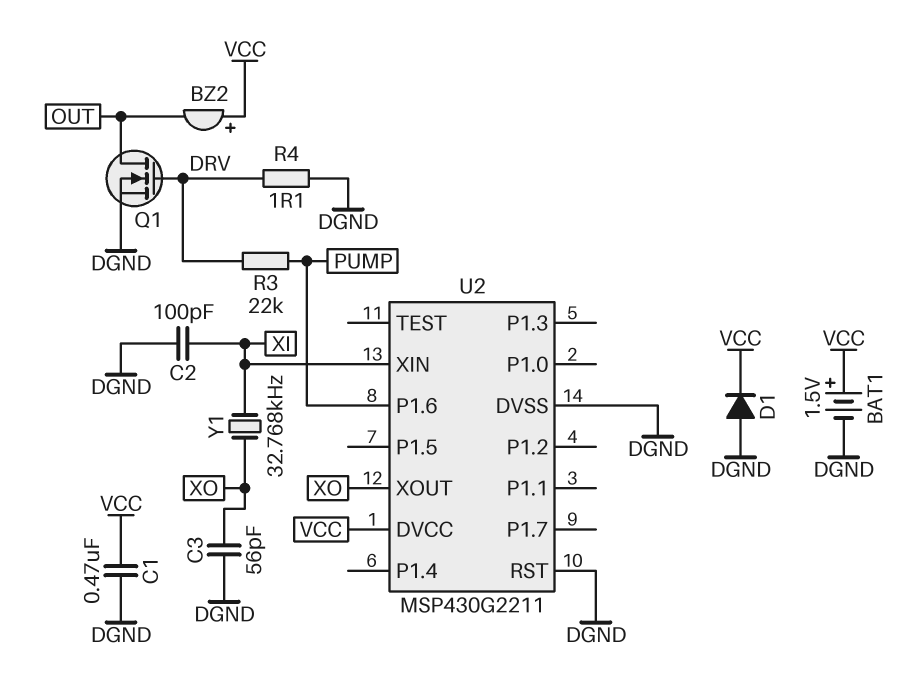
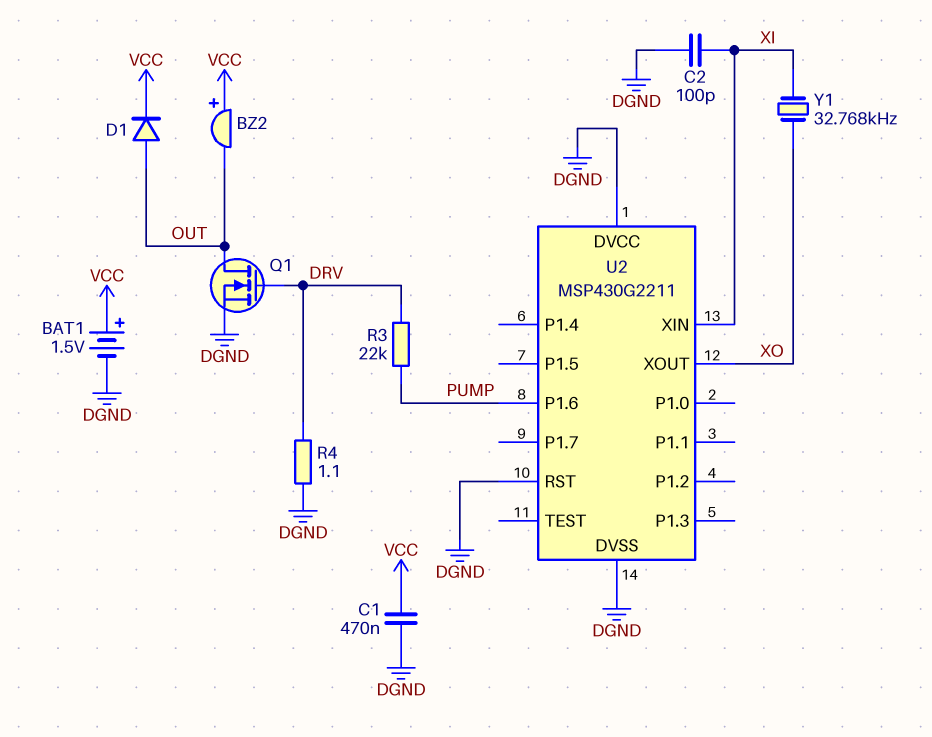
C3: 56pF (DGND, XO) -> none
D1: diode (A DGND, K VCC) -> diode (A OUT, K VCC)
U2 pin DVCC: VCC -> DGND

